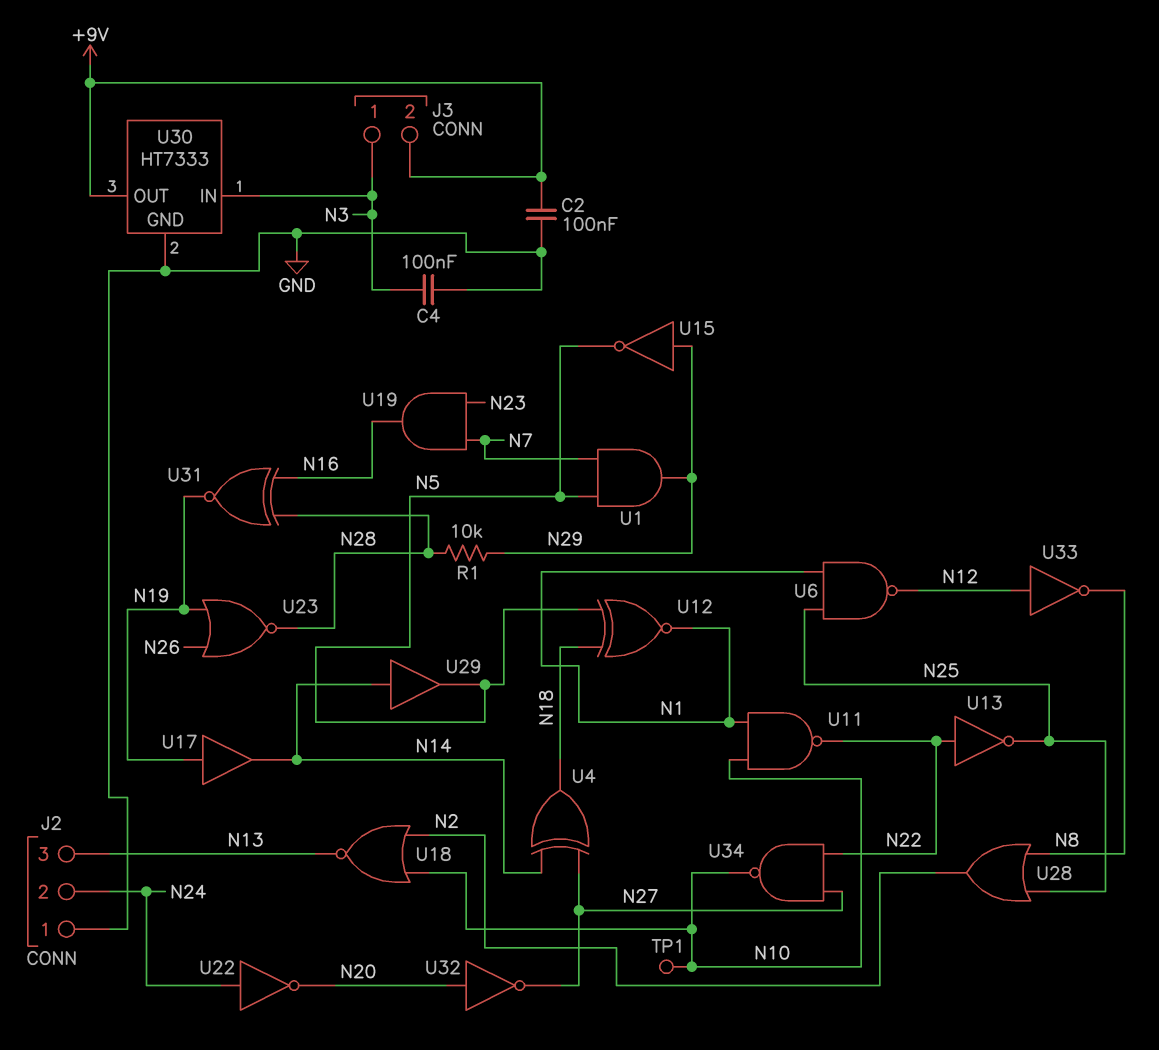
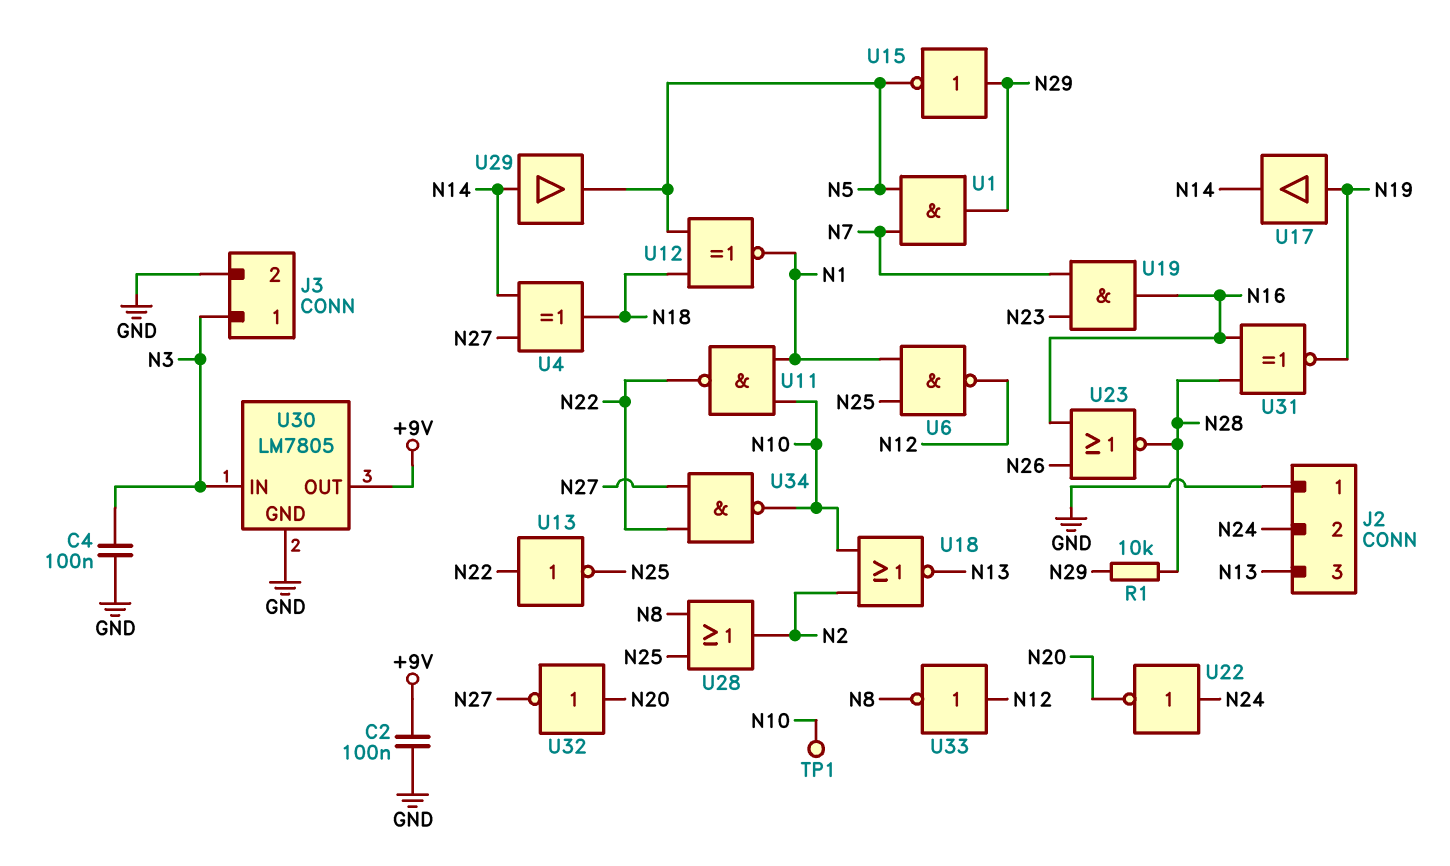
J3 pin 2: +9V -> GND
U23: NOR (in N19, in N26, out N28) -> NOR (in N16, in N26, out N28)
U30: HT7333 -> LM7805

